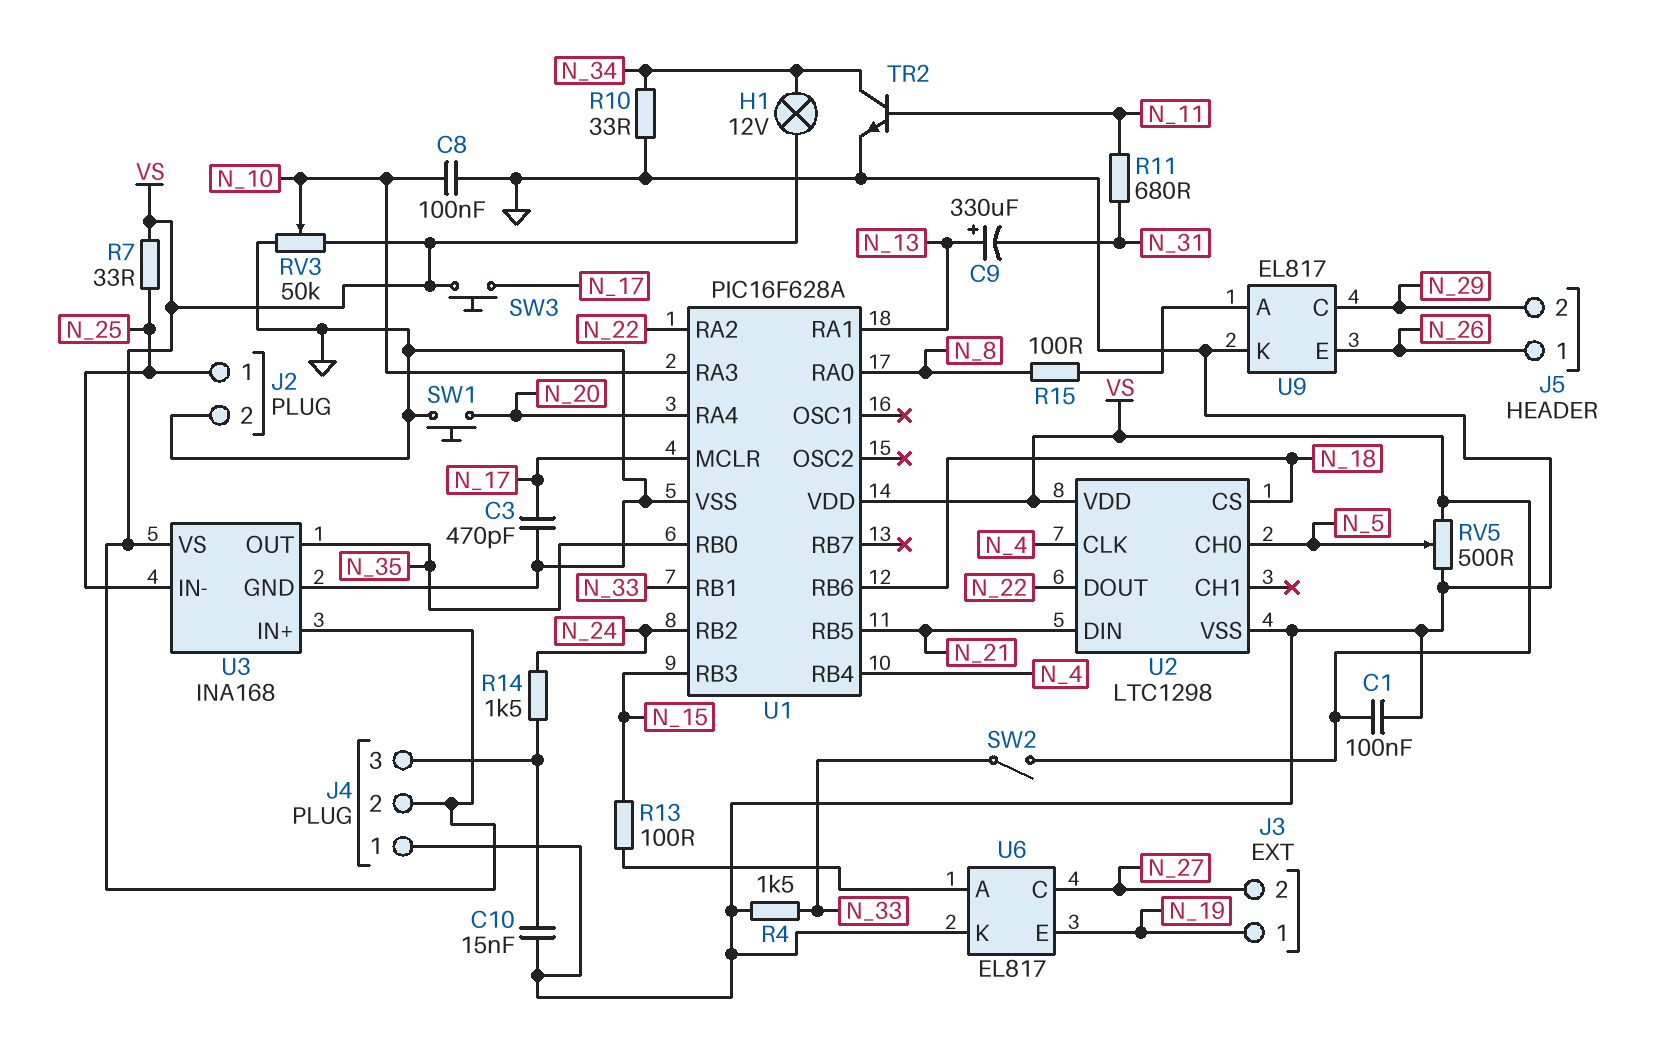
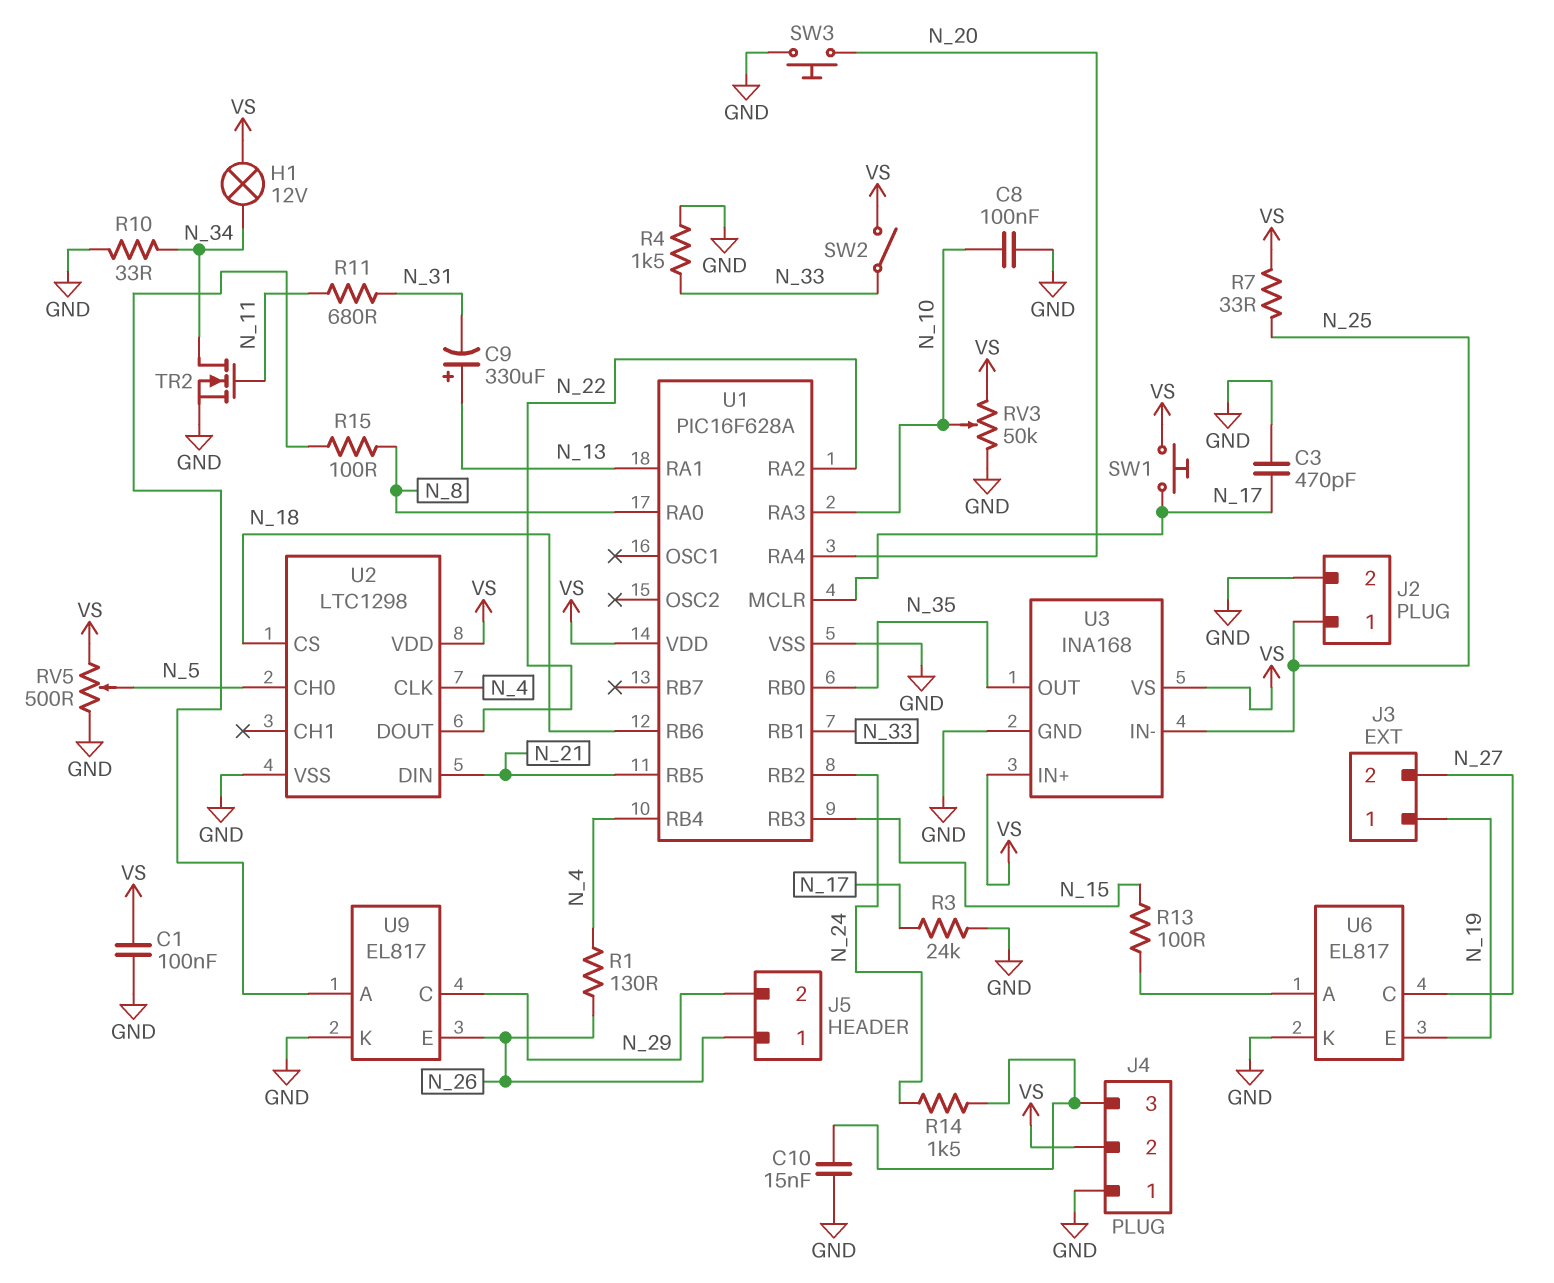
R1: none -> 130 (N_4, N_26)
R3: none -> 24k (GND, N_17)
SW1: button (GND, N_20) -> button (N_17, VS)
SW3: button (N_17, VS) -> button (GND, N_20)
TR2: NPN (B N_11, C N_34, E GND) -> NMOS (G N_11, D N_34, S GND)

